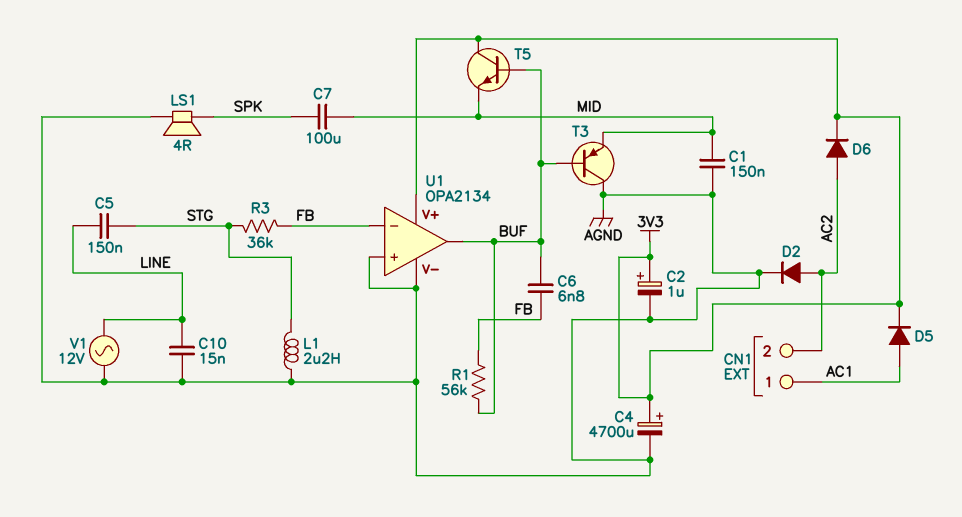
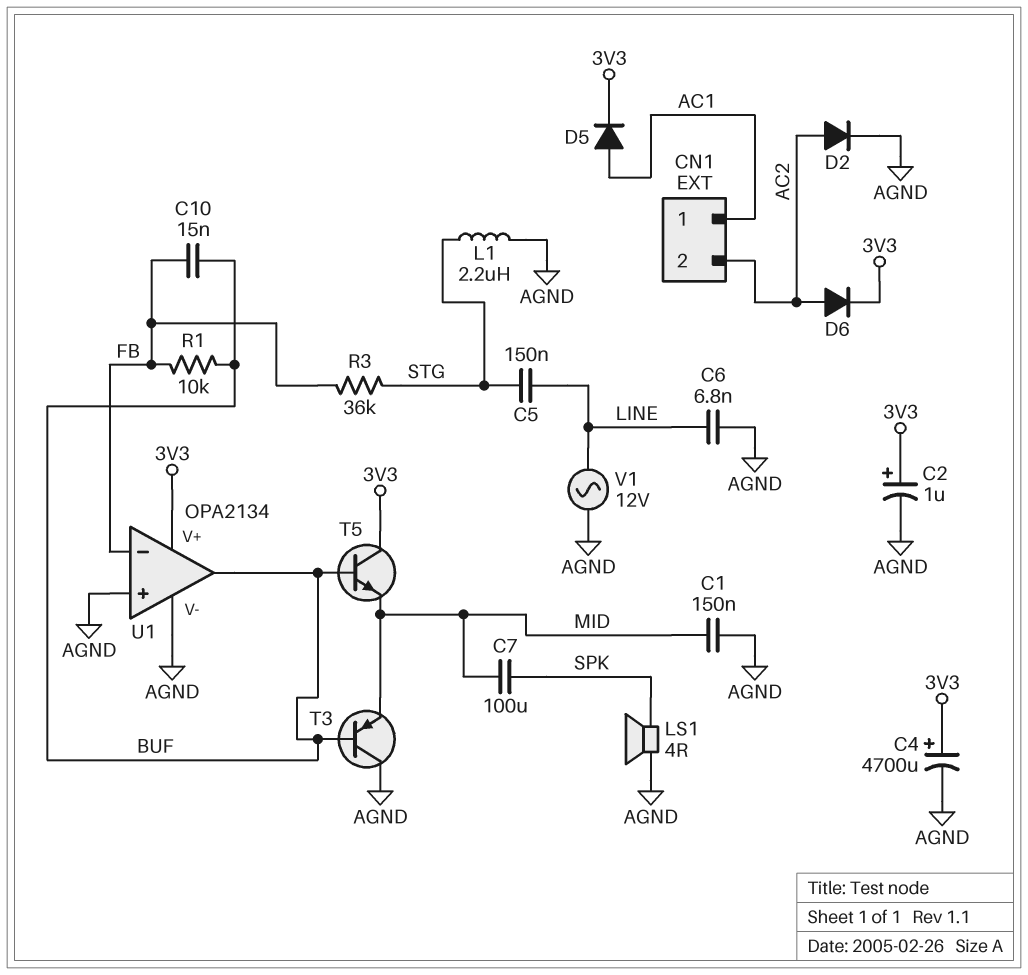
C6: 6.8nF (BUF, FB) -> 6.8nF (AGND, LINE)
C10: 15nF (AGND, LINE) -> 15nF (BUF, FB)
R1: 56k (BUF, FB) -> 10k (BUF, FB)

